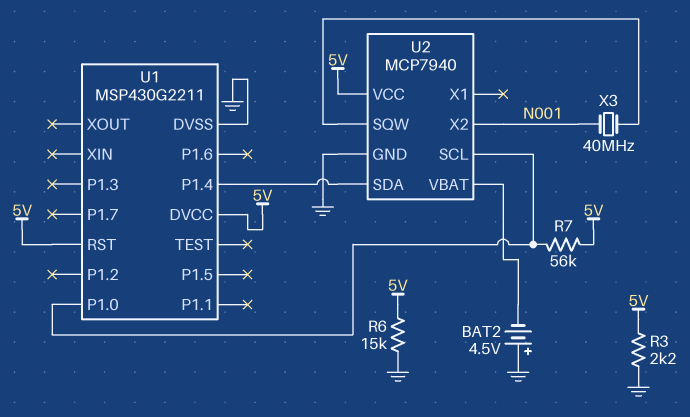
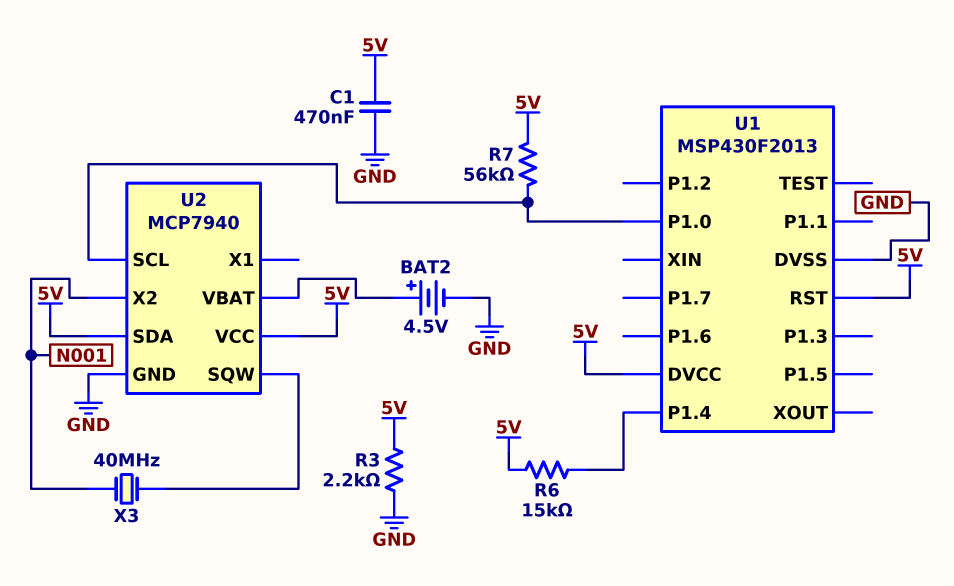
BAT2: 4.5V (plus GND, minus U2/VBAT) -> 4.5V (plus U2/VBAT, minus GND)
C1: none -> 470nF (5V, GND)
R6: 15k (5V, GND) -> 15k (5V, U1/P1.4)
U1: MSP430G2211 -> MSP430F2013
U2 pin SDA: U1/P1.4 -> 5V

